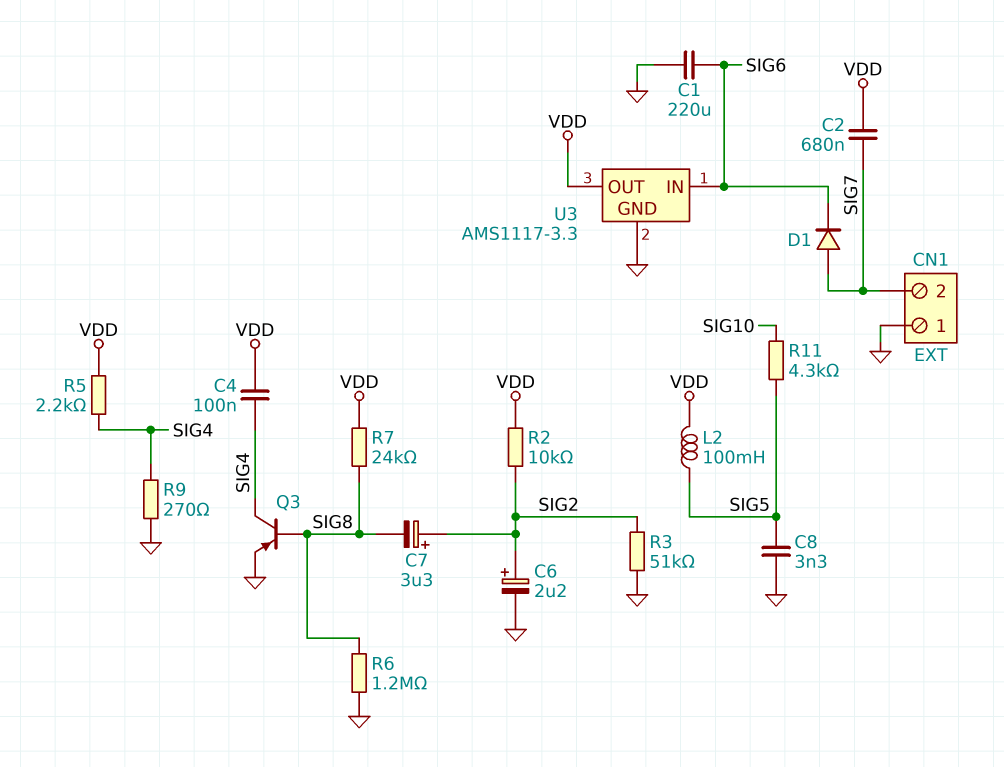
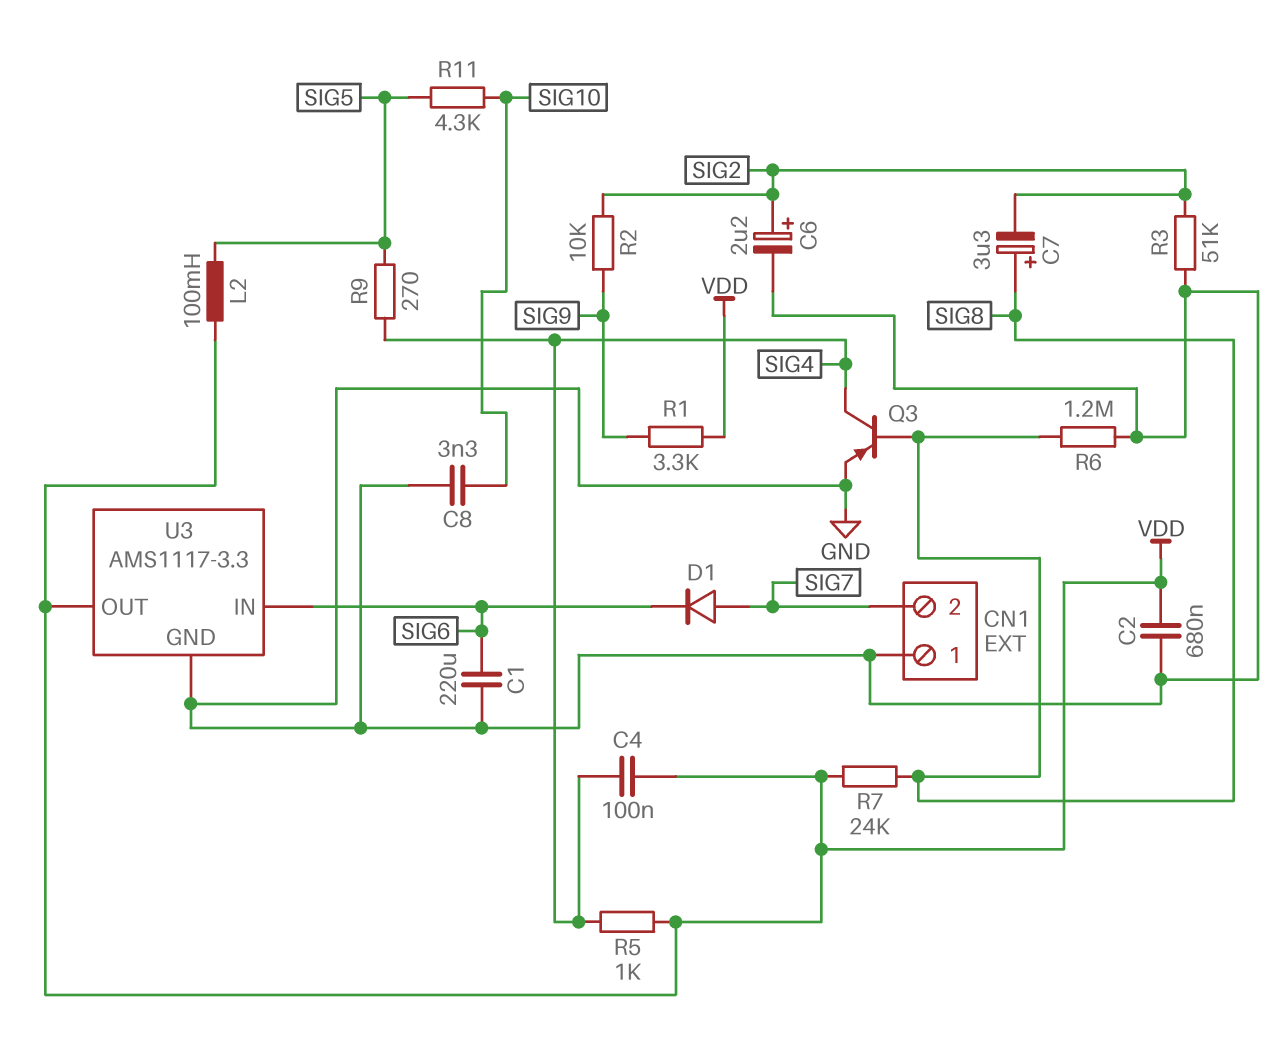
C2: 680nF (SIG7, VDD) -> 680nF (GND, VDD)
C7: 3.3uF (plus SIG2, minus SIG8) -> 3.3uF (plus SIG8, minus SIG2)
C8: 3.3nF (GND, SIG5) -> 3.3nF (GND, SIG10)
R1: none -> 3.3k (SIG9, VDD)
R2: 10k (SIG2, VDD) -> 10k (SIG2, SIG9)
R5: 2.2k (SIG4, VDD) -> 1k (SIG4, VDD)
R9: 270 (GND, SIG4) -> 270 (SIG4, SIG5)

